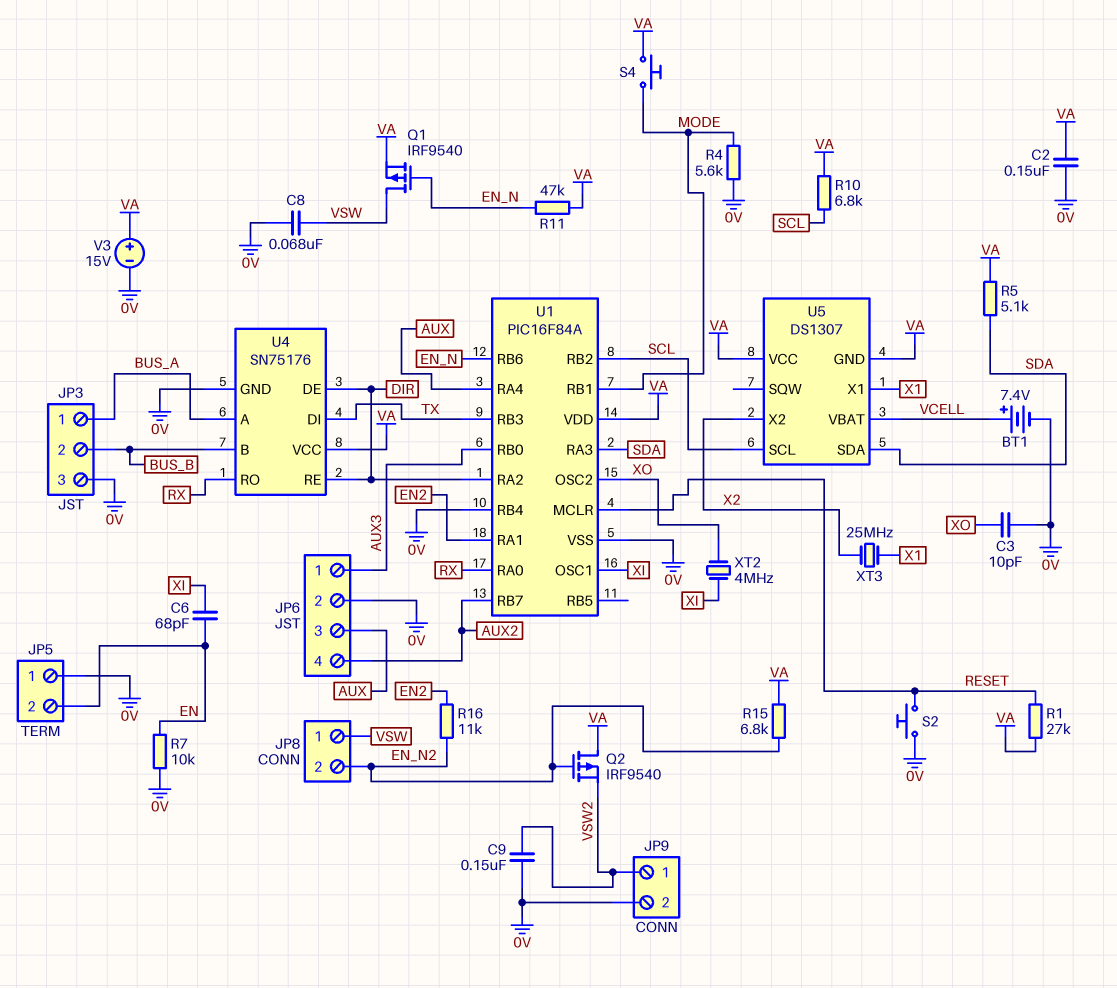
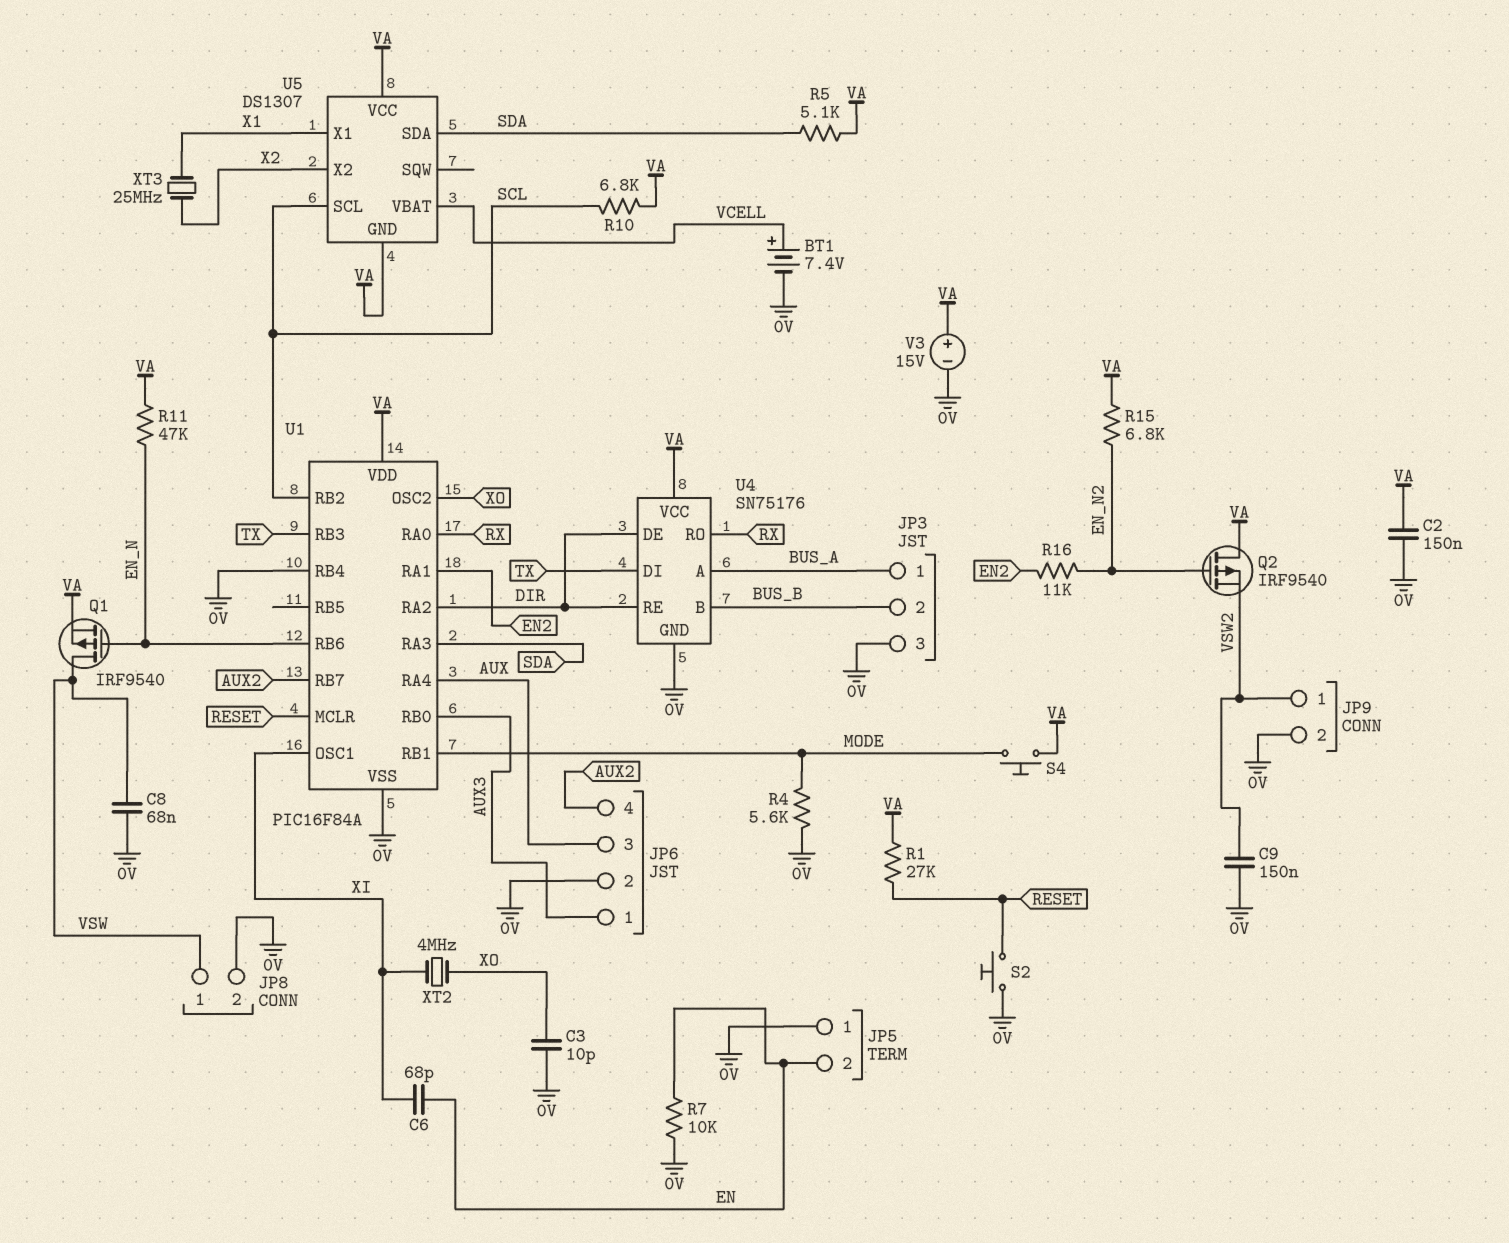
JP8 pin 2: EN_N2 -> 0V

